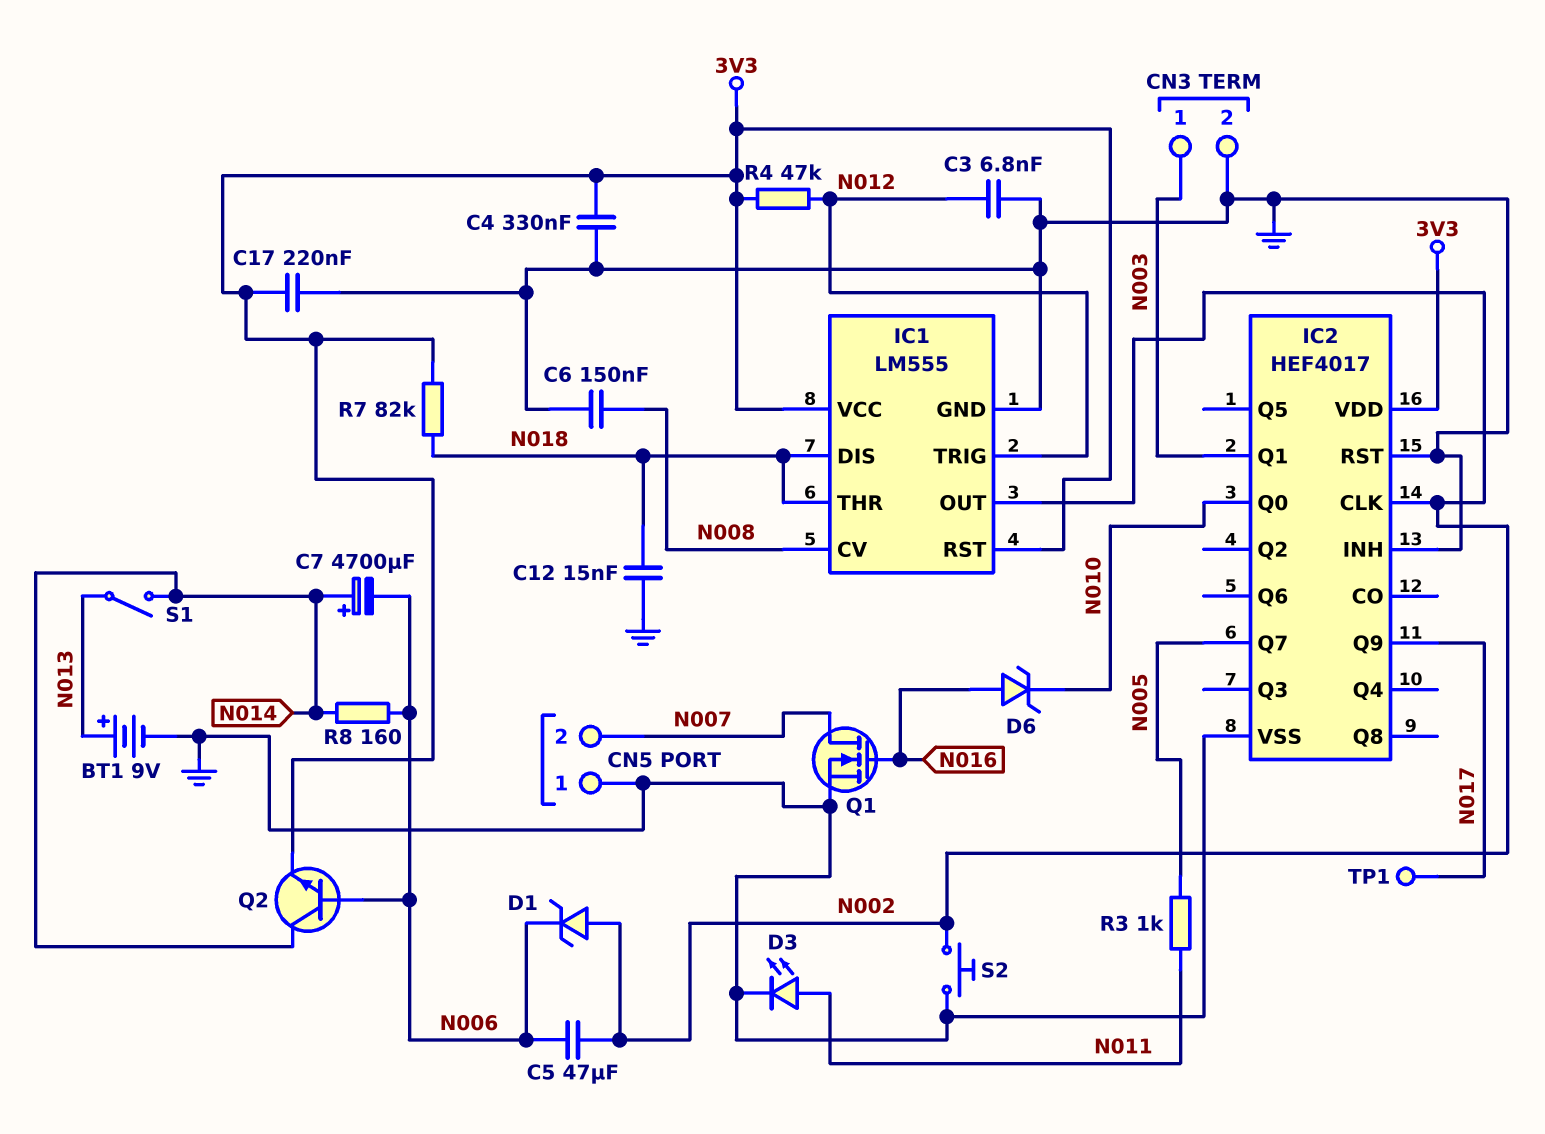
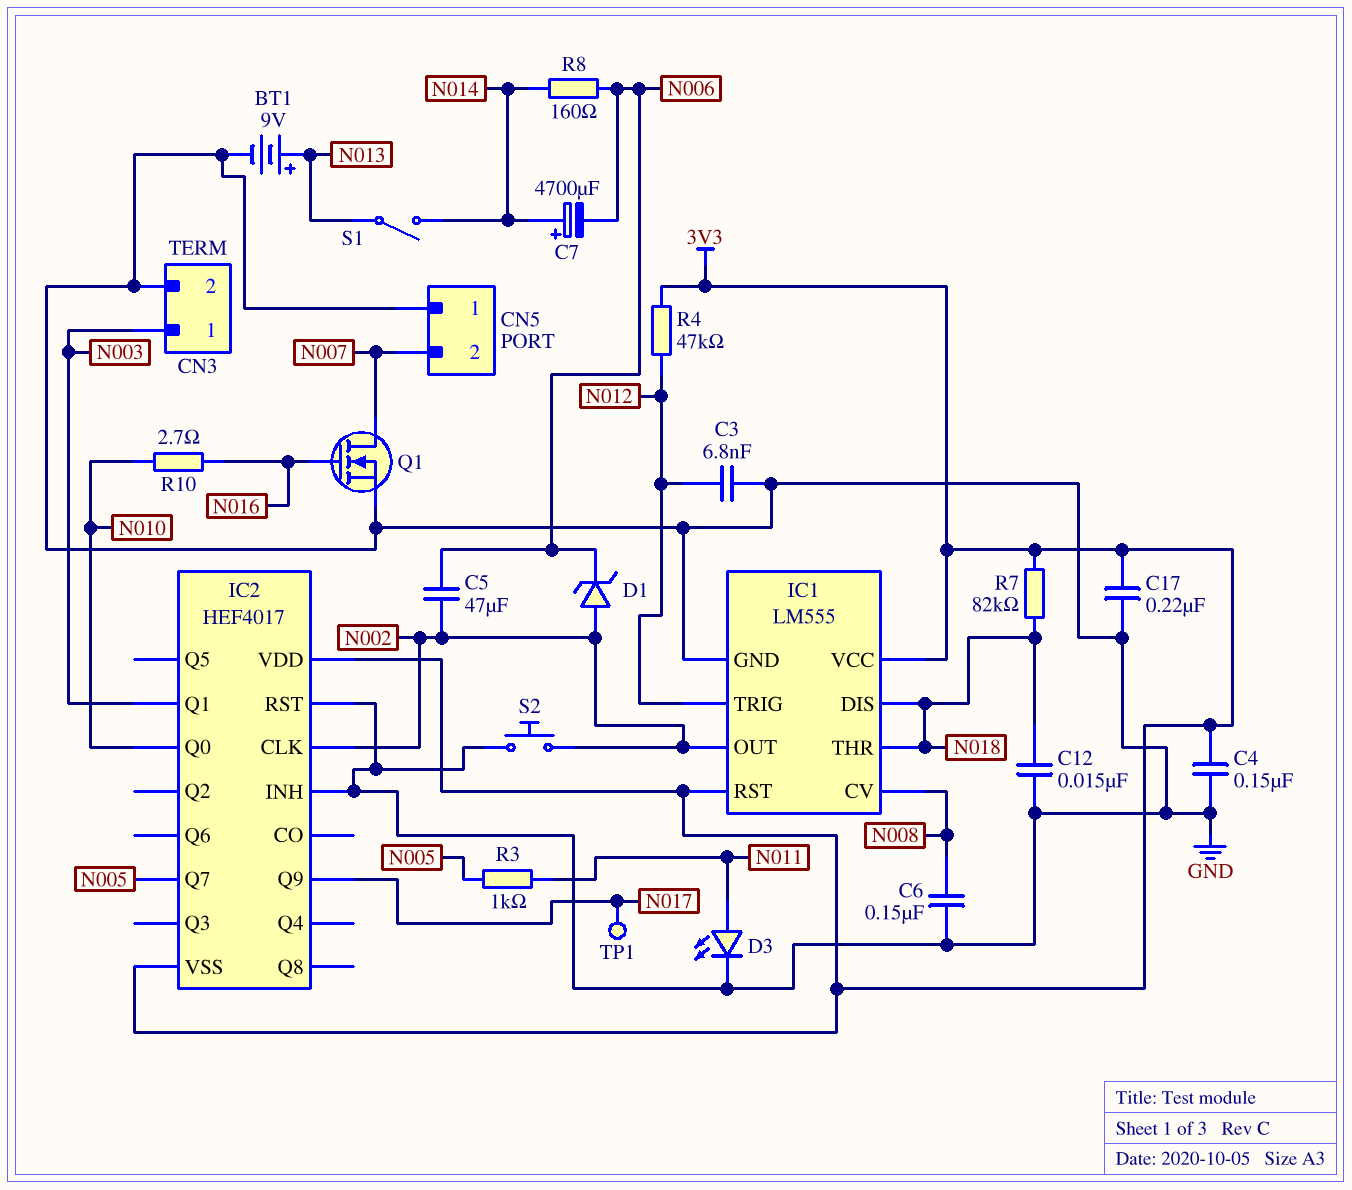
C4: 330nF (3V3, GND) -> 150nF (3V3, GND)
D6: zener (A N016, K N010) -> none
IC2 pin VSS: GND -> 3V3
Q2: NPN (B N006, C N014, E 3V3) -> none
R10: none -> 2.7 (N010, N016)

